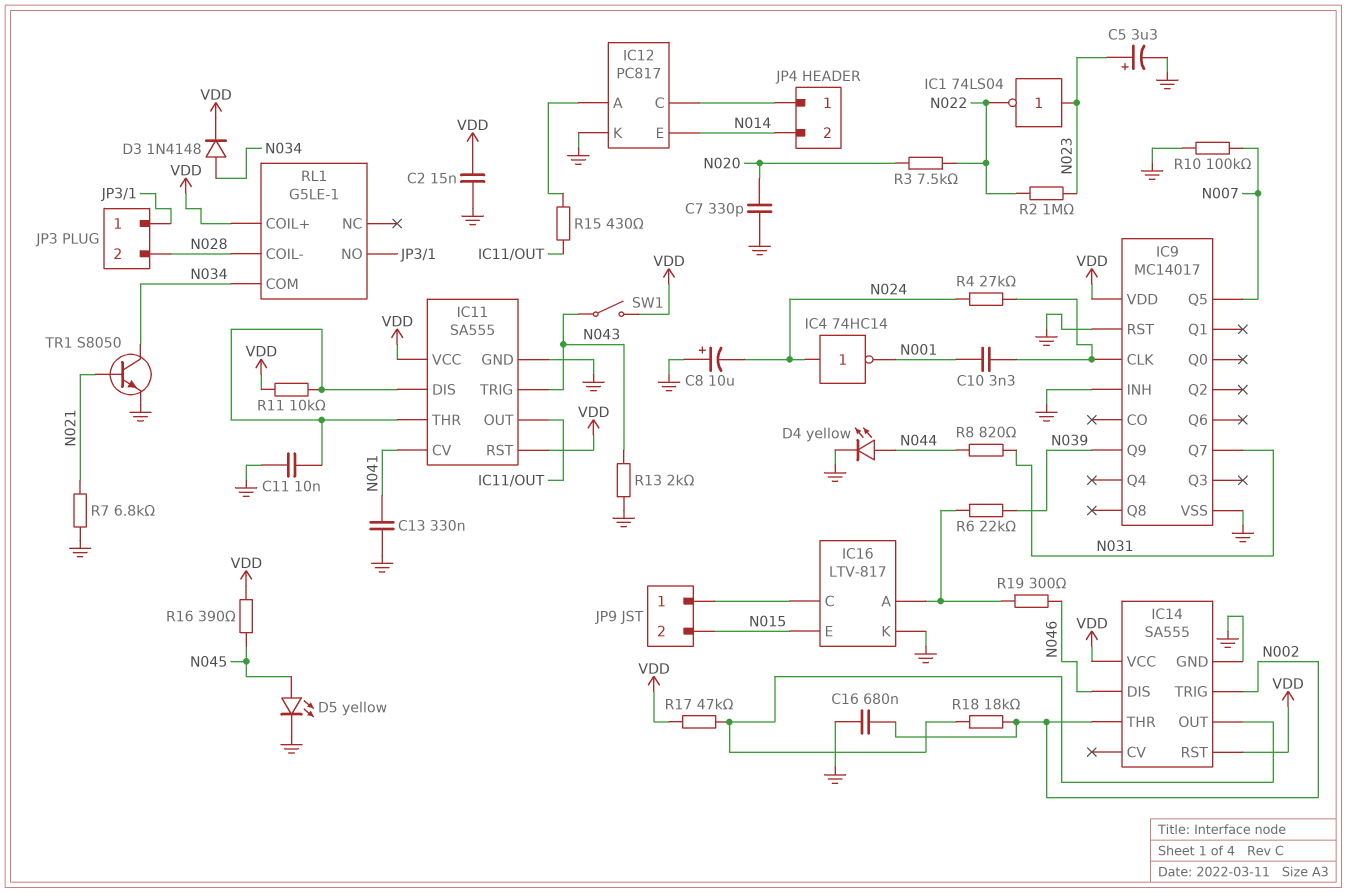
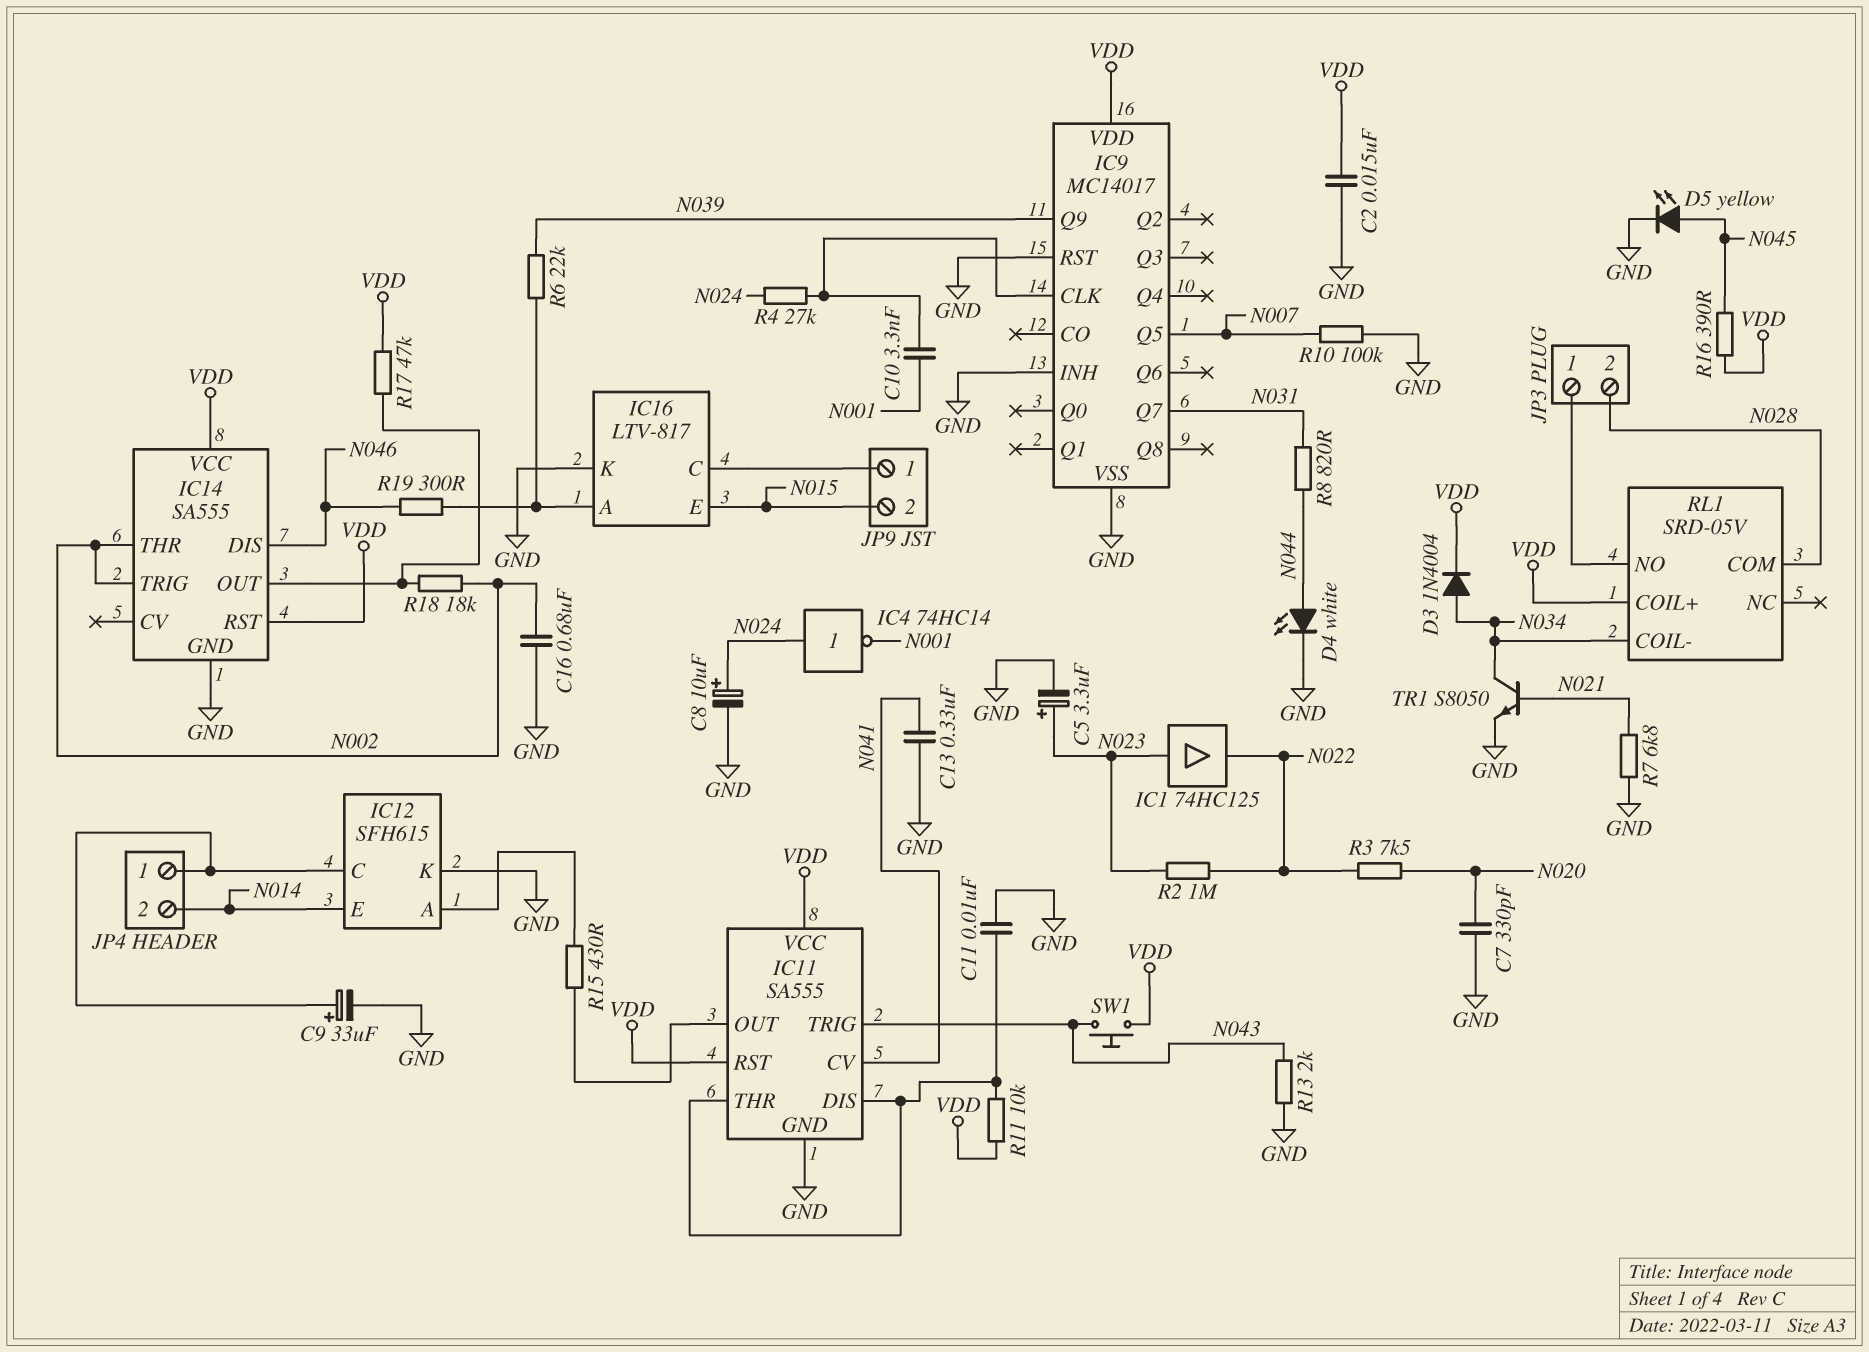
C8: 10uF (plus GND, minus N024) -> 10uF (plus N024, minus GND)
C9: none -> 33uF (plus IC12/C, minus GND)
D3: diode 1N4148 (A N034, K VDD) -> diode 1N4004 (A N034, K VDD)
D4: LED yellow (A N044, K GND) -> LED white (A N044, K GND)
IC1: NOT 74LS04 (in N023, out N022) -> buffer 74HC125 (in N023, out N022)
IC12: PC817 -> SFH615
RL1: G5LE-1 -> SRD-05V
RL1 pin COIL-: N028 -> N034
RL1 pin COM: N034 -> N028
SW1: switch (N043, VDD) -> button (N043, VDD)

